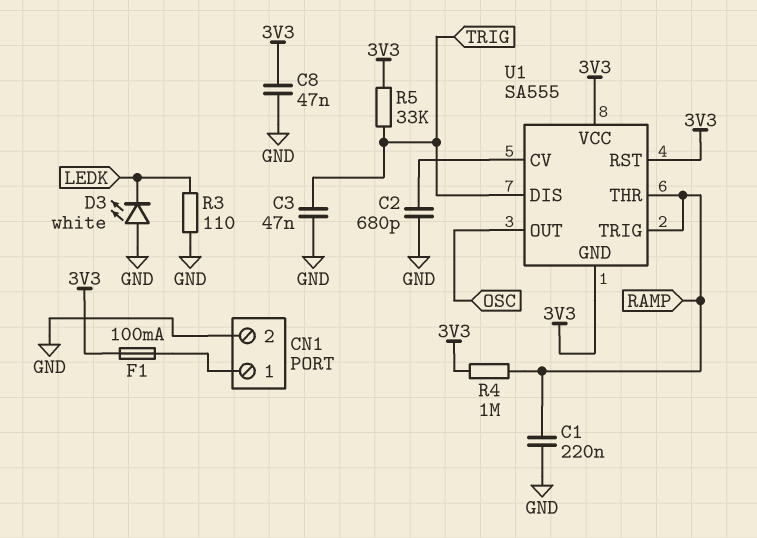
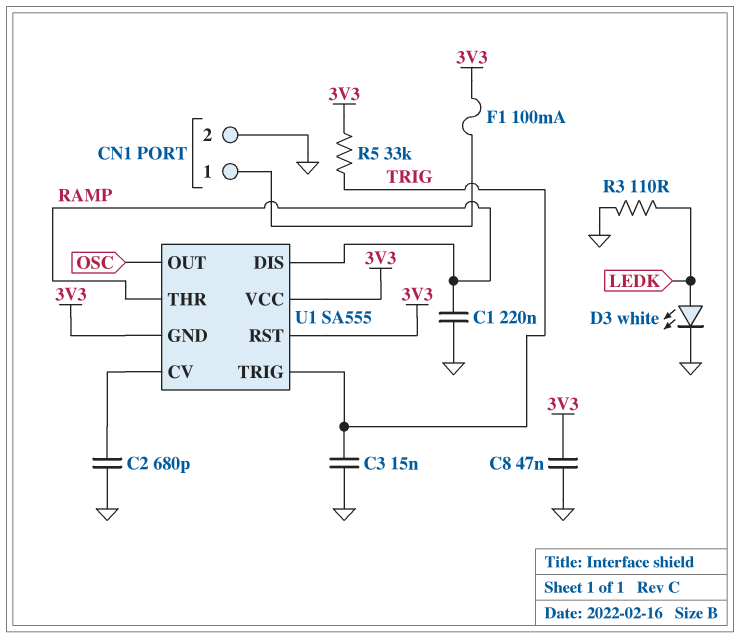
C3: 47nF (GND, TRIG) -> 15nF (GND, TRIG)
D3: LED white (A GND, K LEDK) -> LED white (A LEDK, K GND)
R4: 1M (3V3, RAMP) -> none
U1 pin DIS: TRIG -> RAMP
U1 pin TRIG: RAMP -> TRIG

